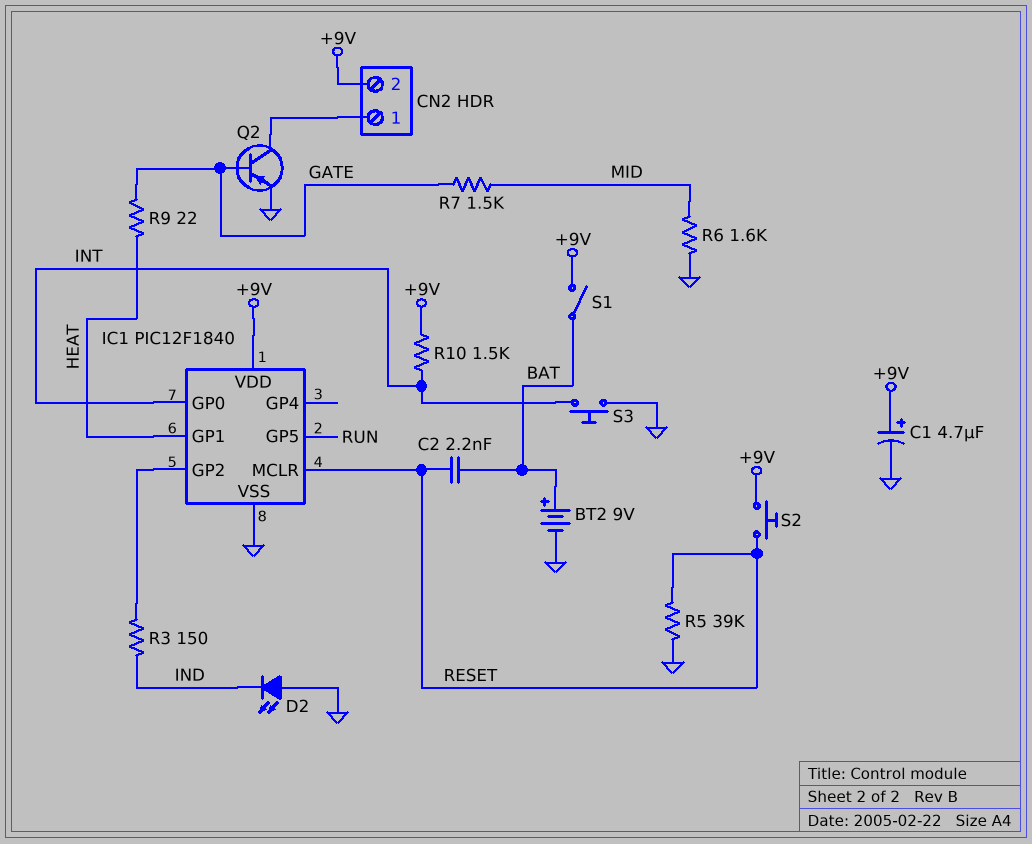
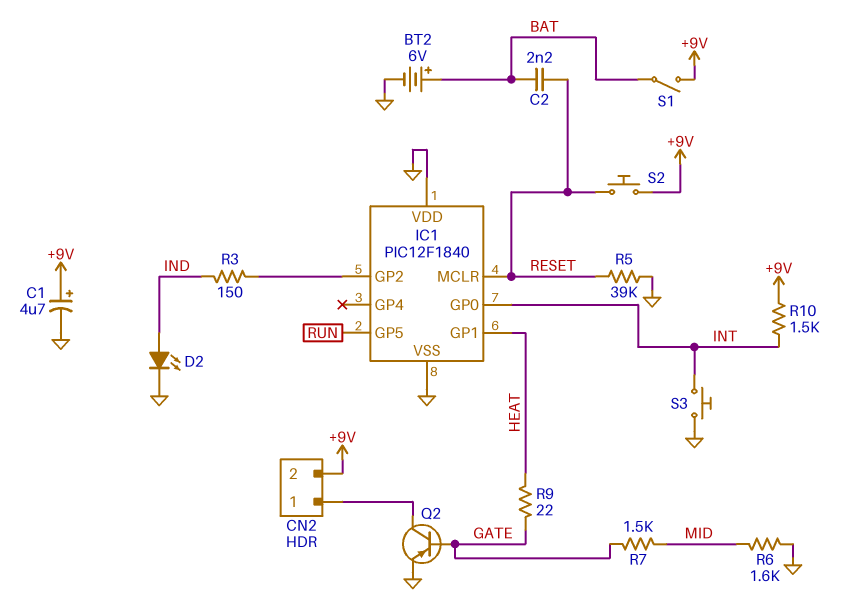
BT2: 9V (plus BAT, minus GND) -> 6V (plus BAT, minus GND)
D2: LED (A GND, K IND) -> LED (A IND, K GND)
IC1 pin VDD: +9V -> GND

